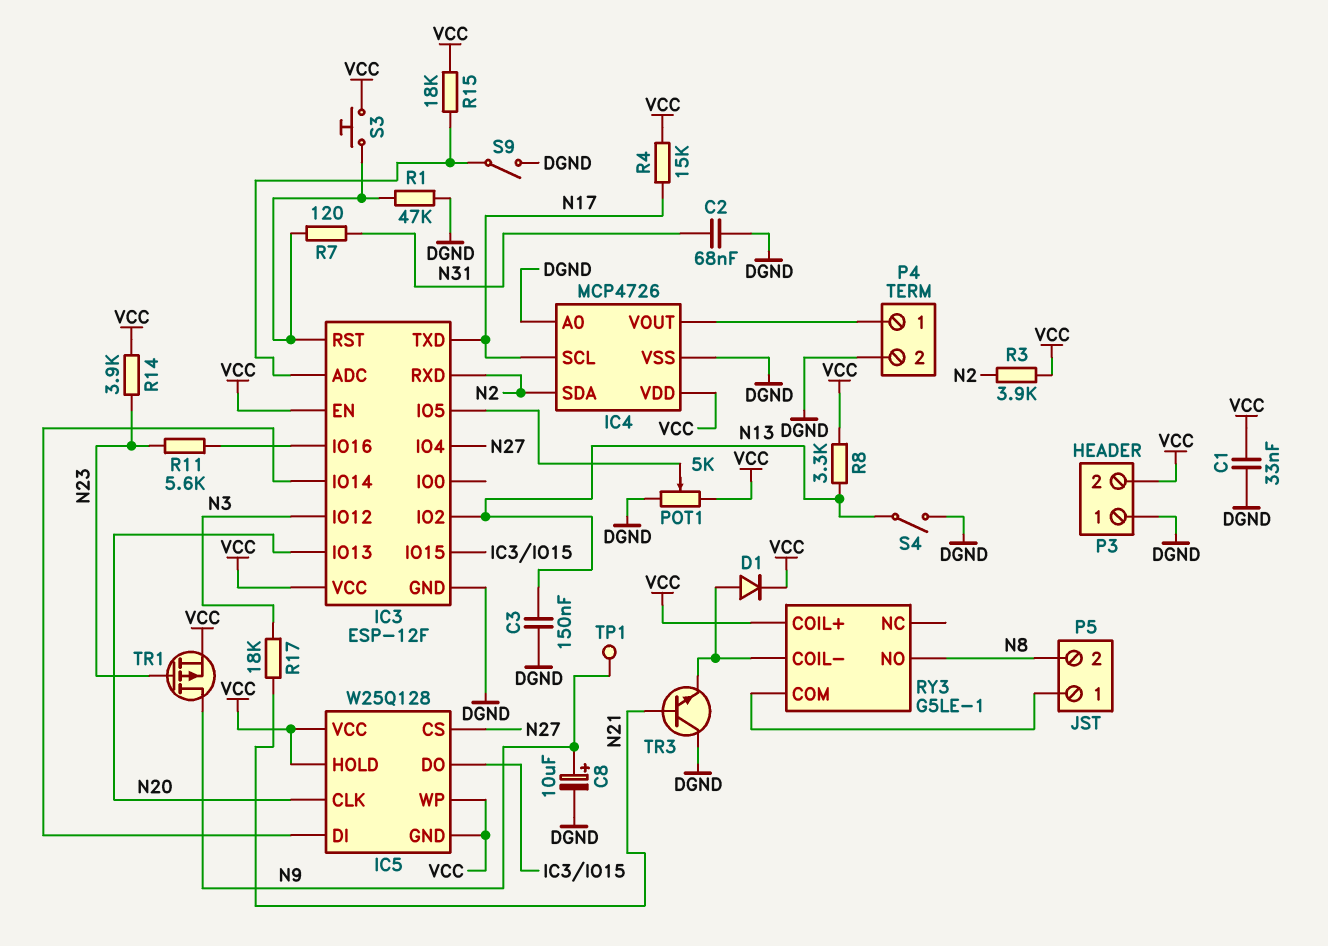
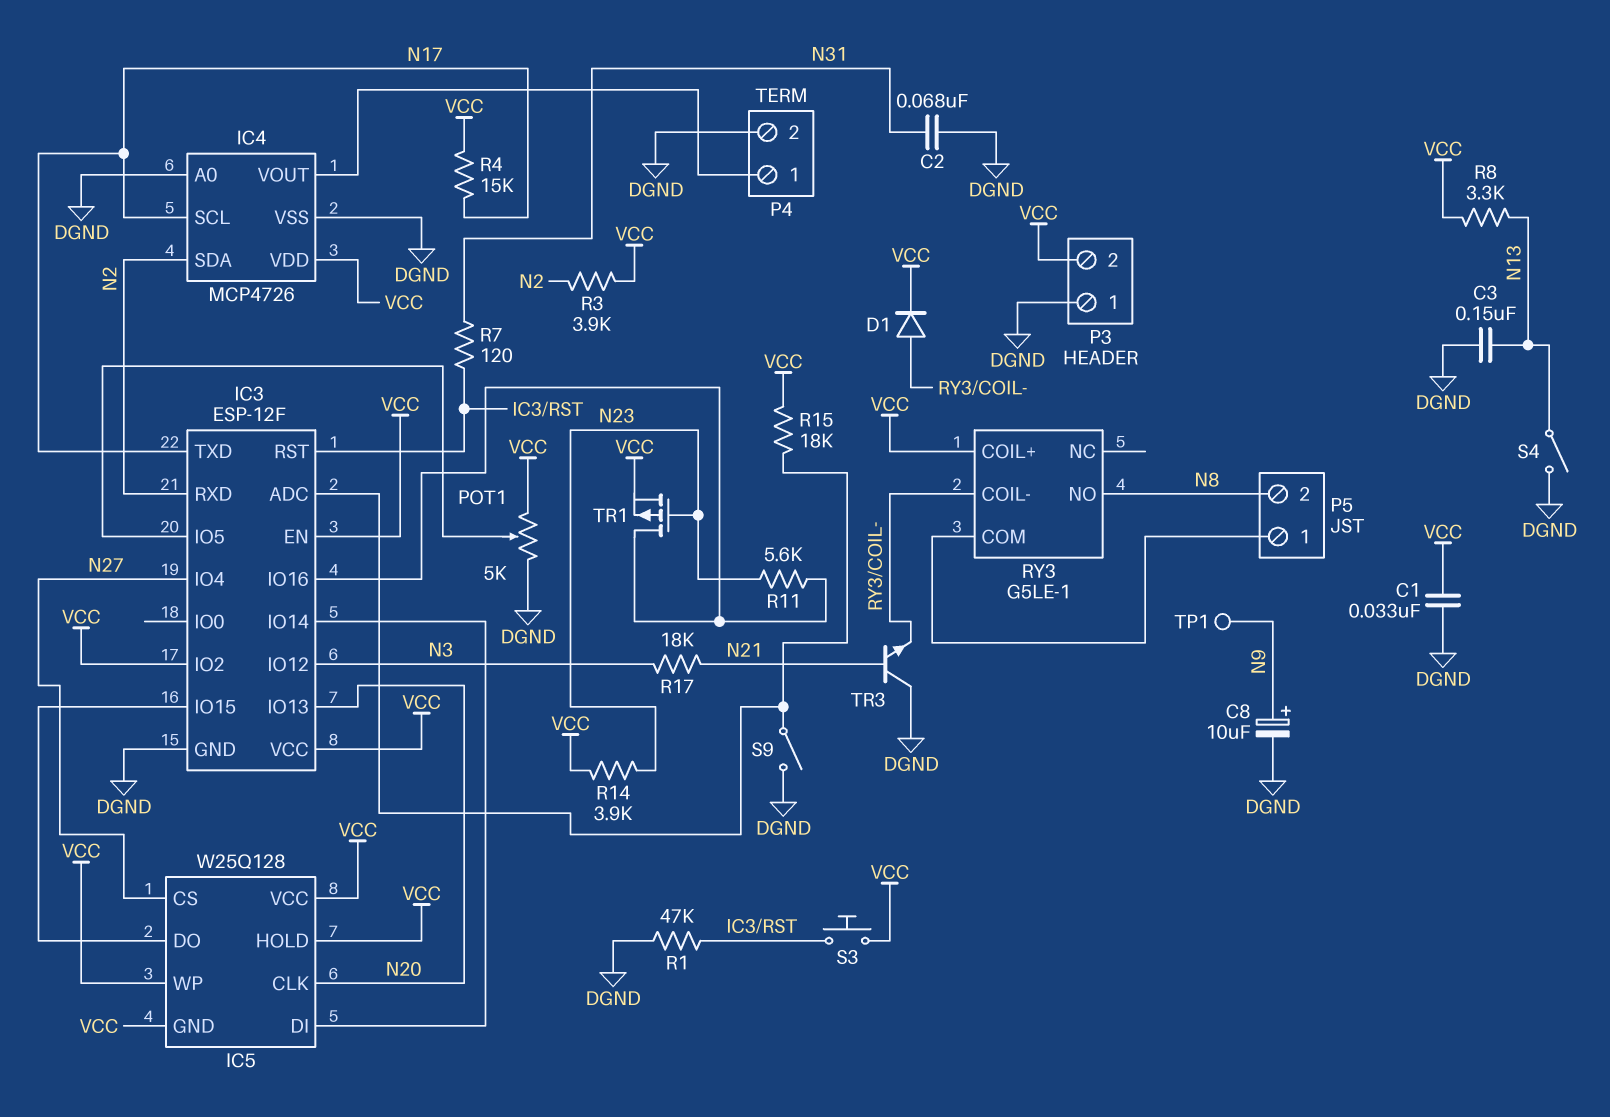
IC3 pin IO2: N13 -> VCC
TR1: PMOS (G N23, D N9, S VCC) -> PMOS (G N23, D IC3/IO16, S VCC)

